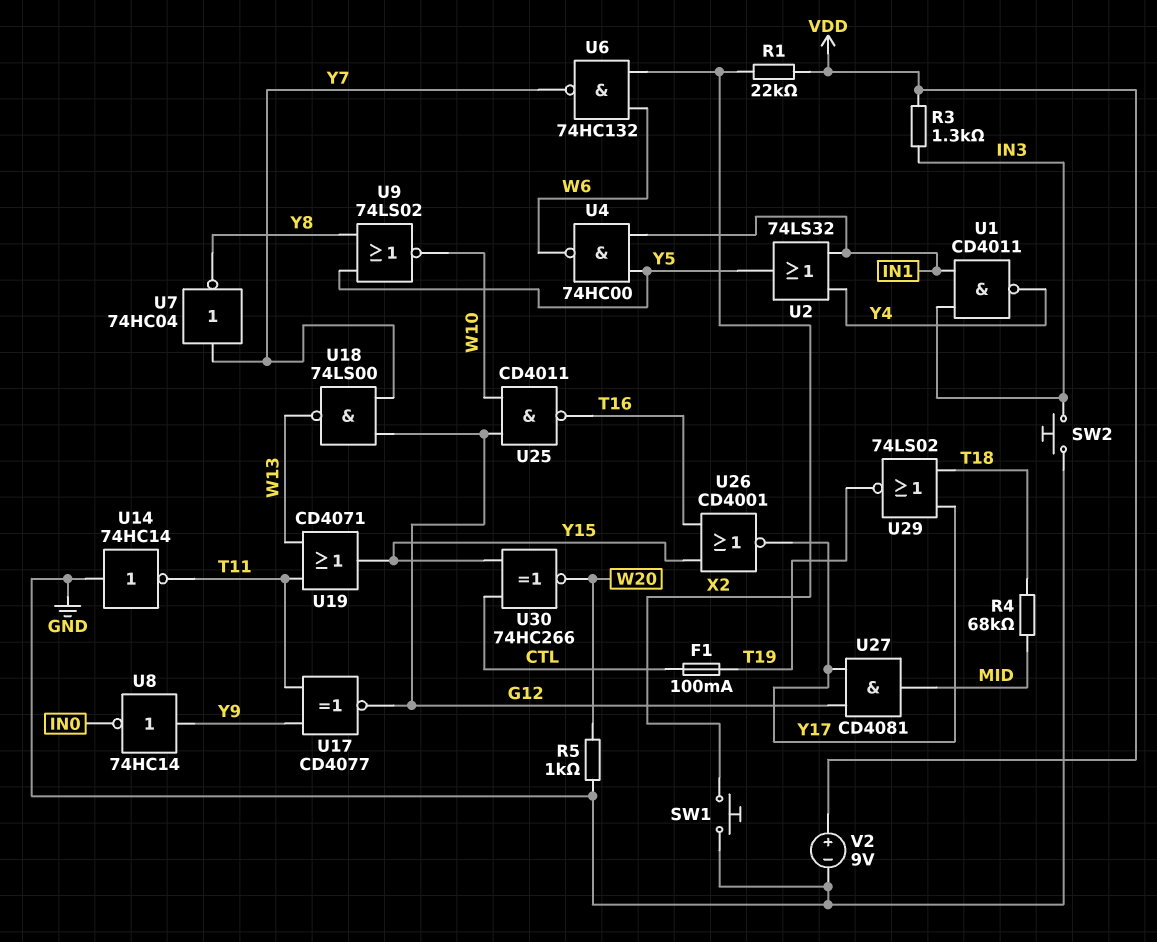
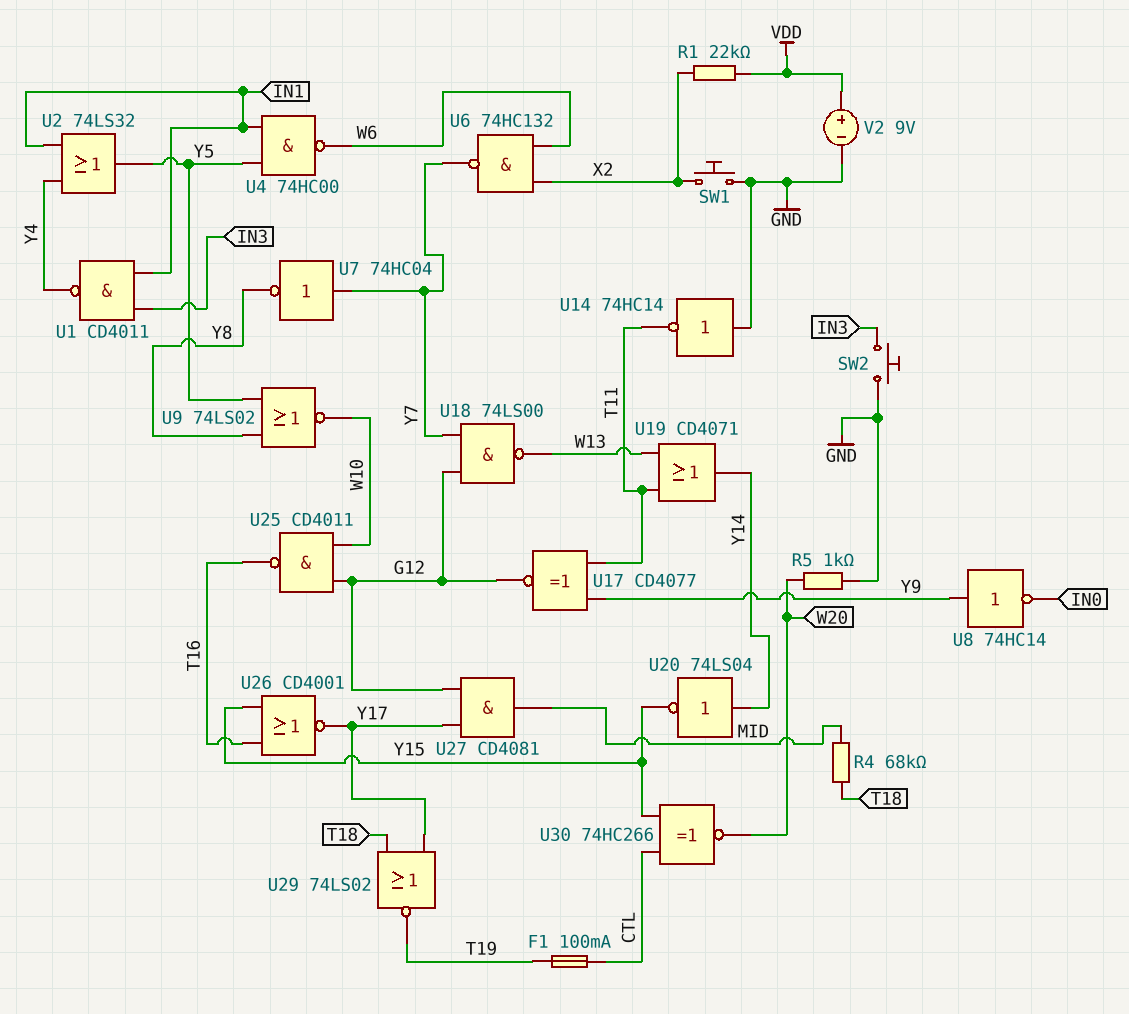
R3: 1.3k (IN3, VDD) -> none
U19: OR CD4071 (in T11, in W13, out Y15) -> OR CD4071 (in T11, in W13, out Y14)
U20: none -> NOT 74LS04 (in Y14, out Y15)

